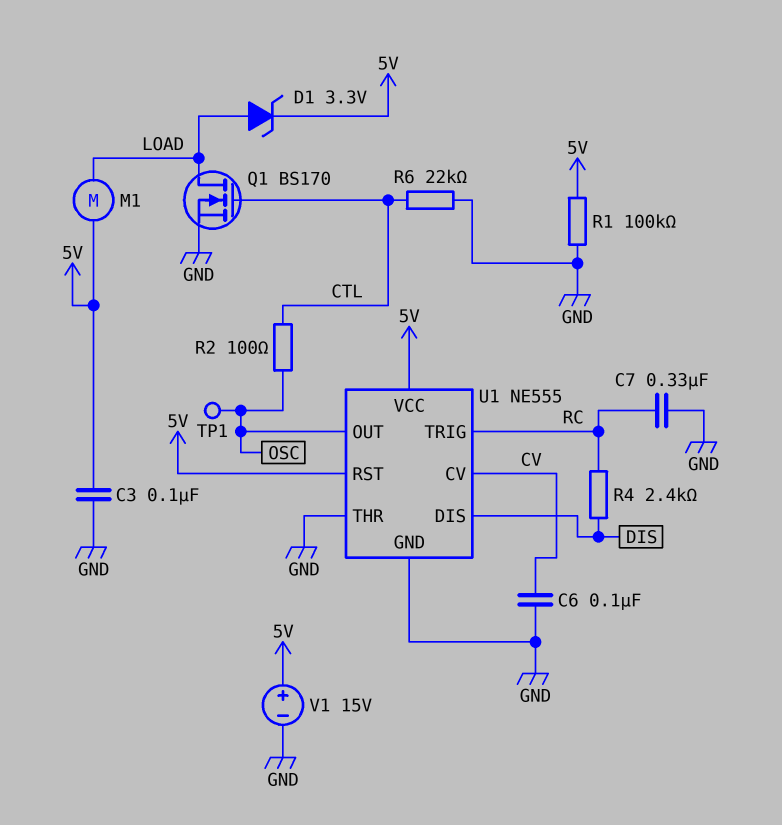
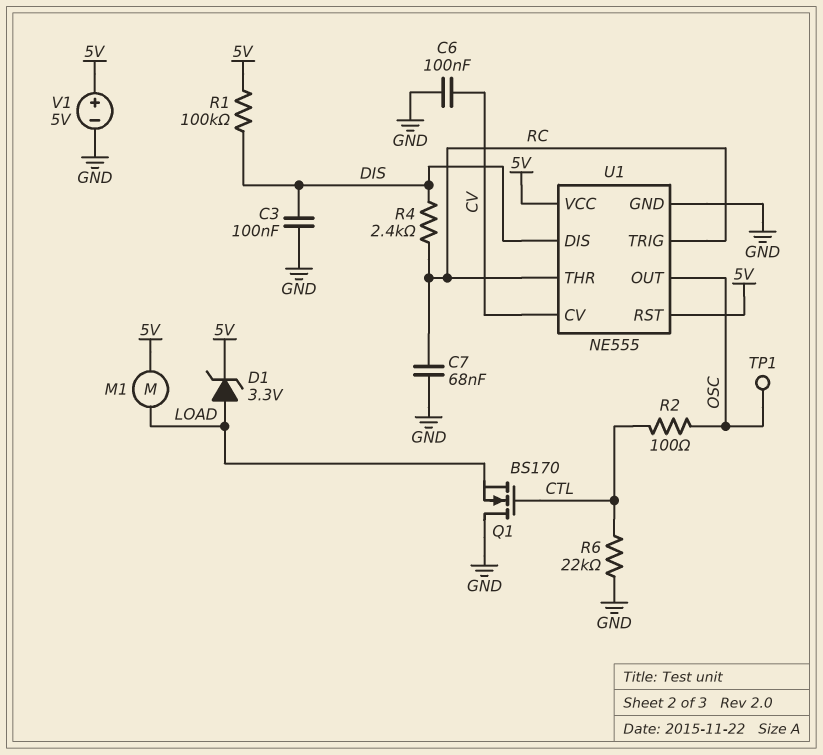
C3: 100nF (5V, GND) -> 100nF (DIS, GND)
C7: 330nF (GND, RC) -> 68nF (GND, RC)
Q1: NMOS BS170 (G CTL, D LOAD, S GND) -> NMOS BS170 (G CTL, D GND, S LOAD)
R1: 100k (5V, GND) -> 100k (5V, DIS)
U1 pin THR: GND -> RC
V1: 15V (plus 5V, minus GND) -> 5V (plus 5V, minus GND)

